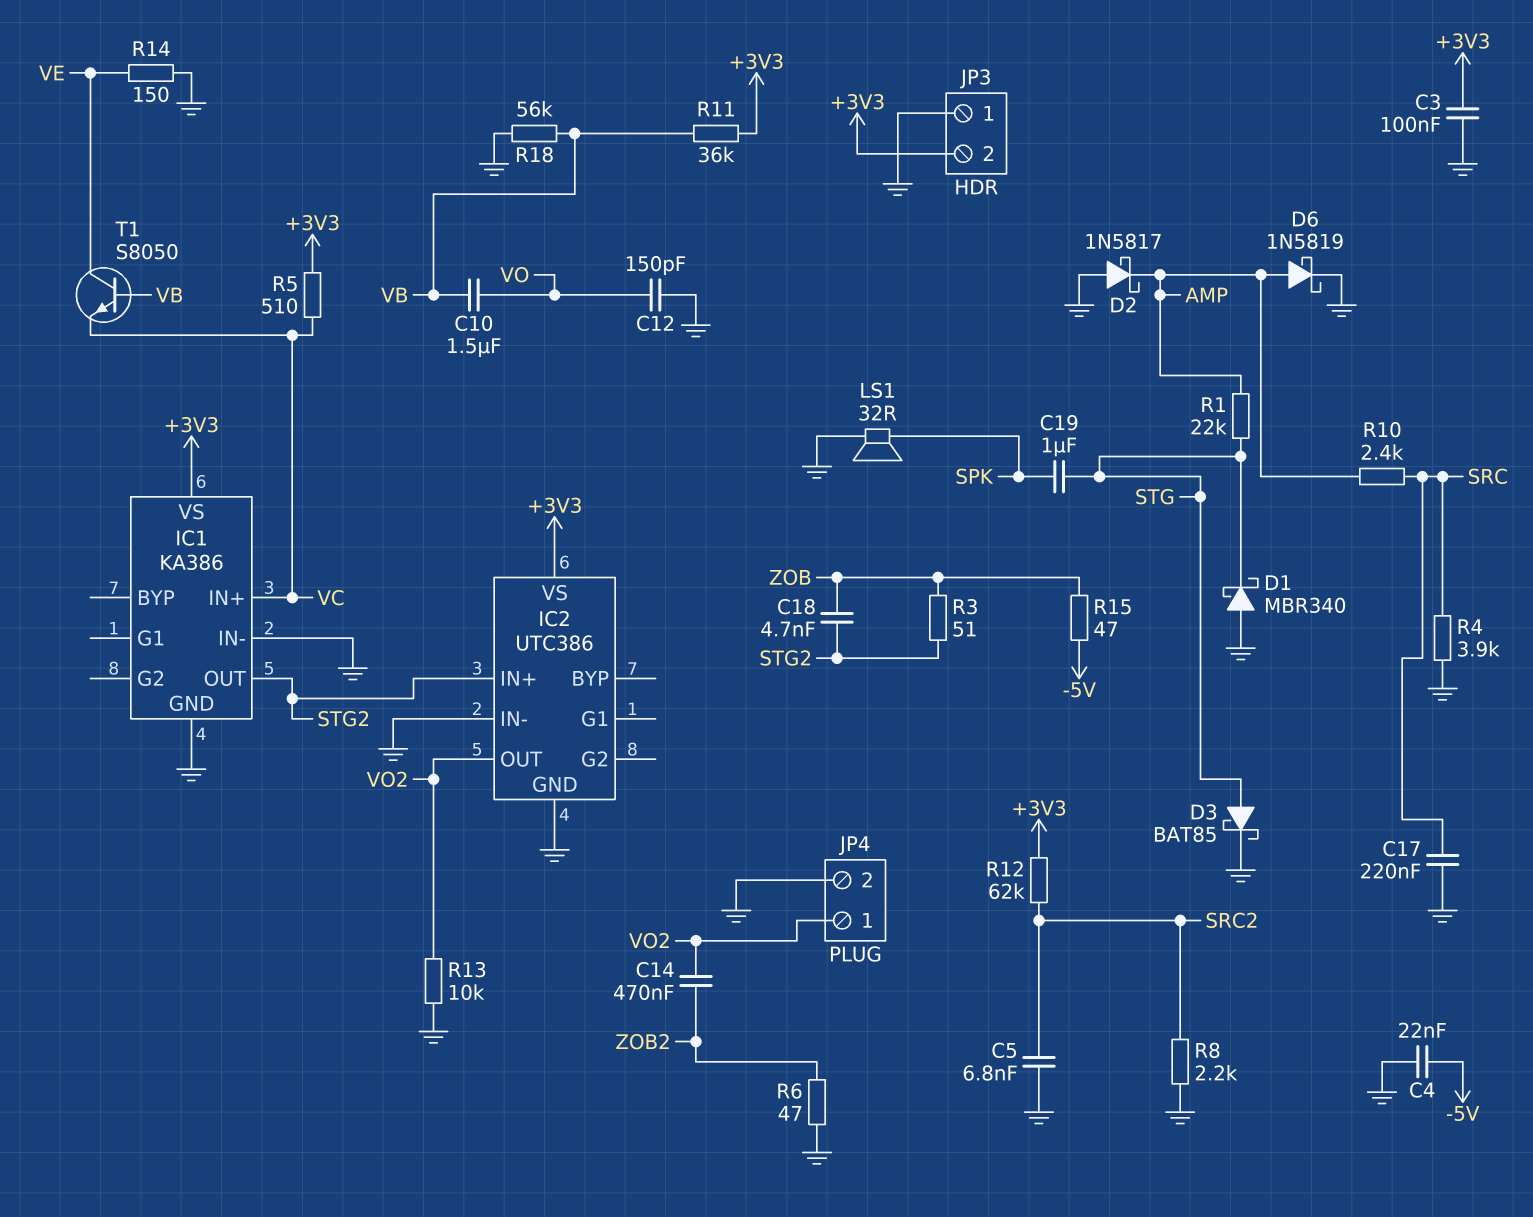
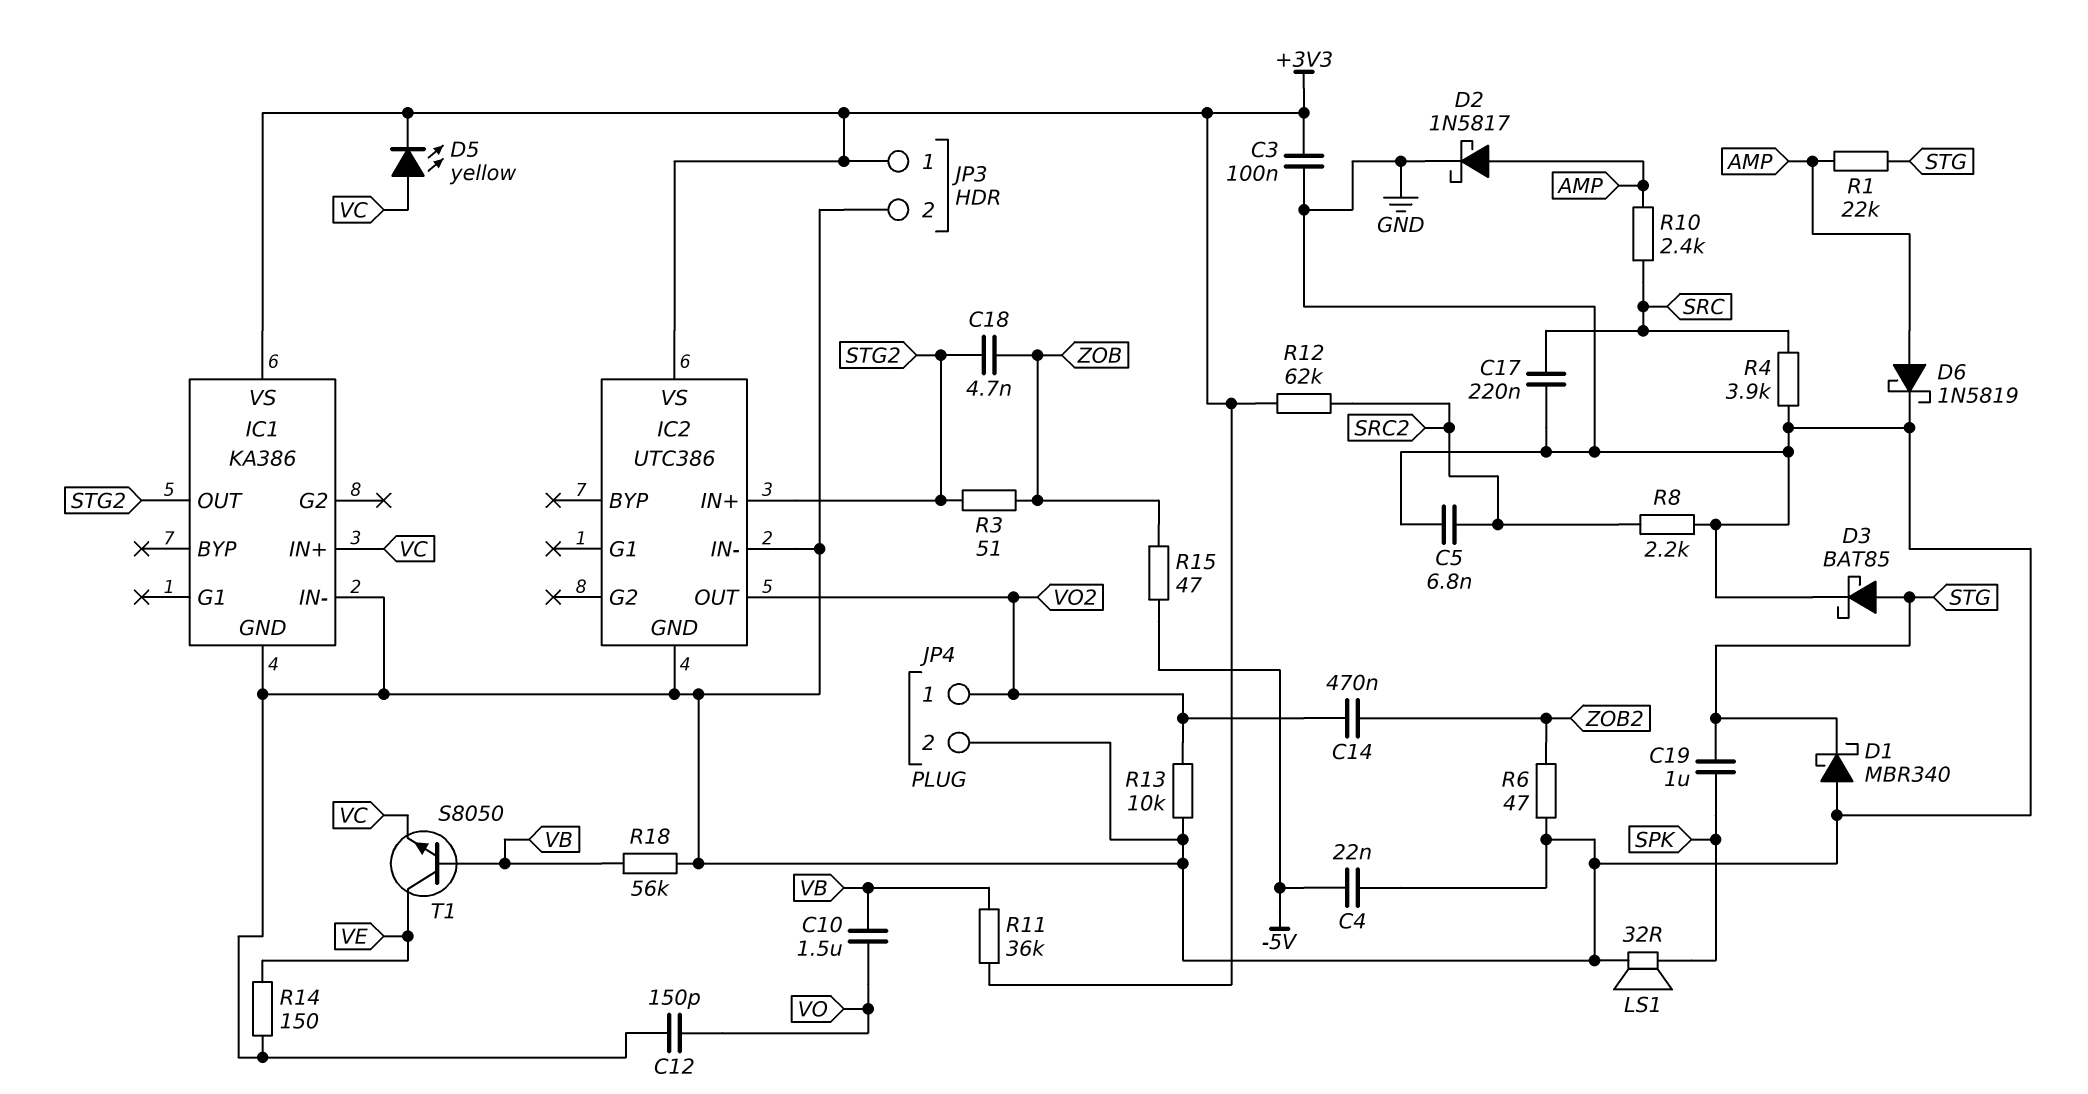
D2: schottky 1N5817 (A GND, K AMP) -> schottky 1N5817 (A AMP, K GND)
D5: none -> LED yellow (A VC, K +3V3)
JP3 pin 1: GND -> +3V3
JP3 pin 2: +3V3 -> GND
R5: 510 (+3V3, VC) -> none

